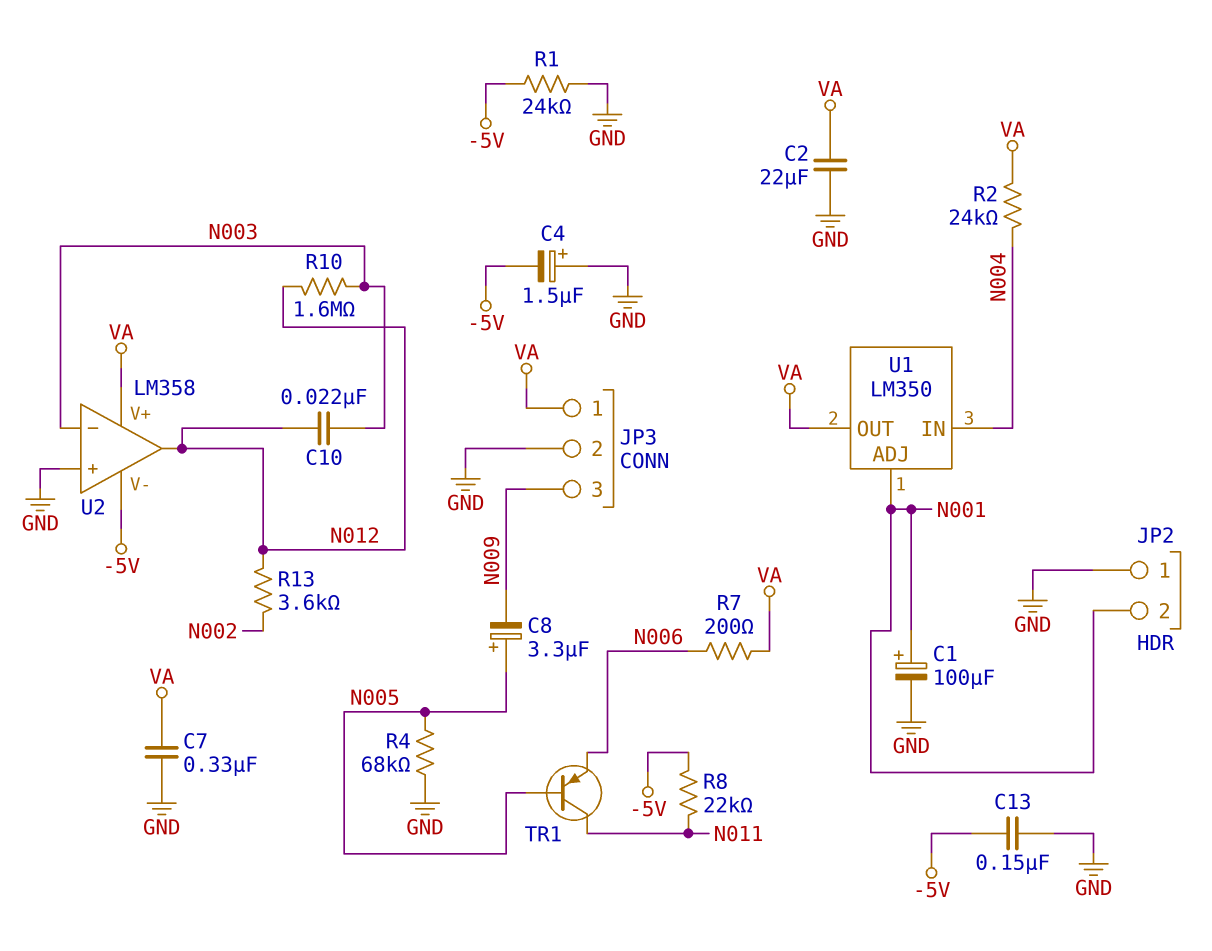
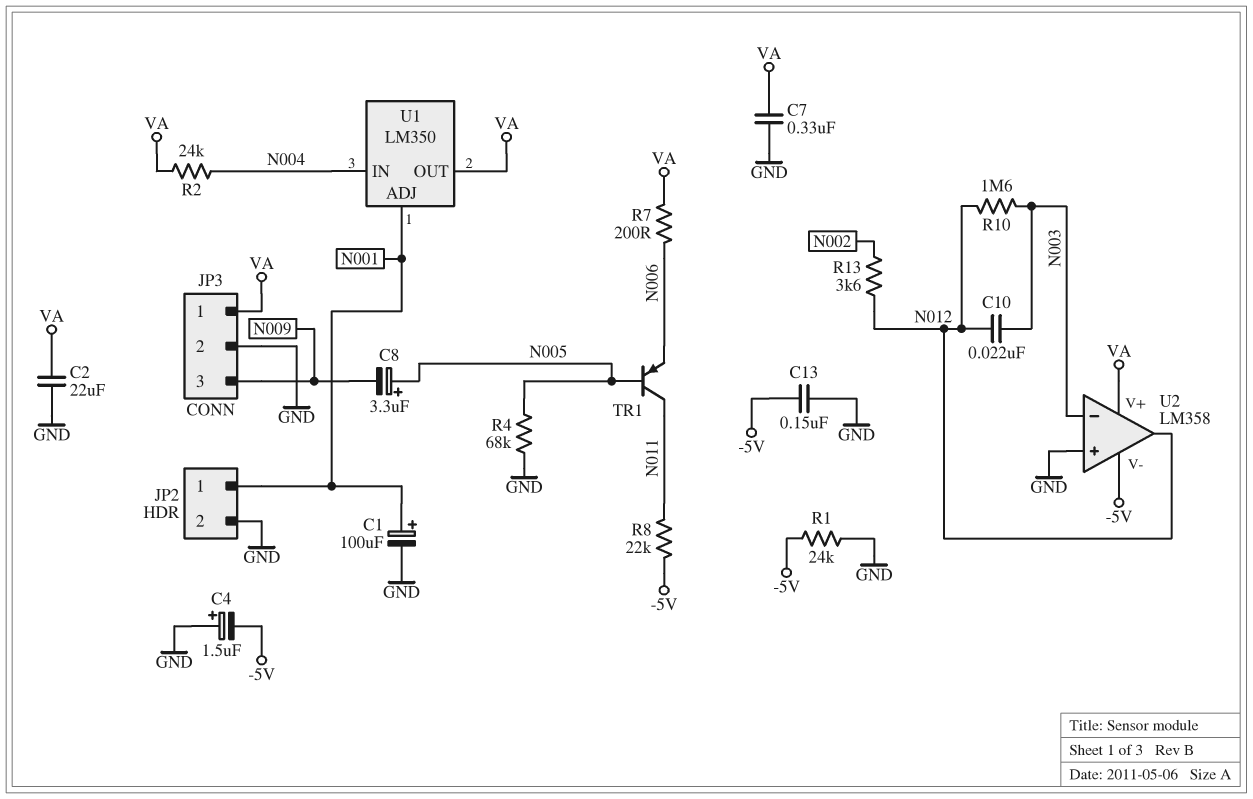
JP2 pin 1: GND -> N001
JP2 pin 2: N001 -> GND

